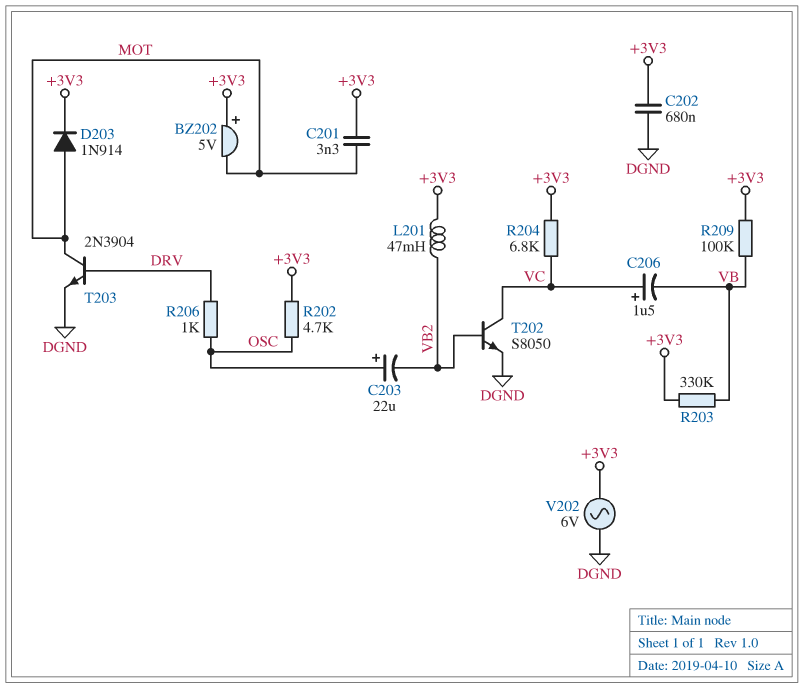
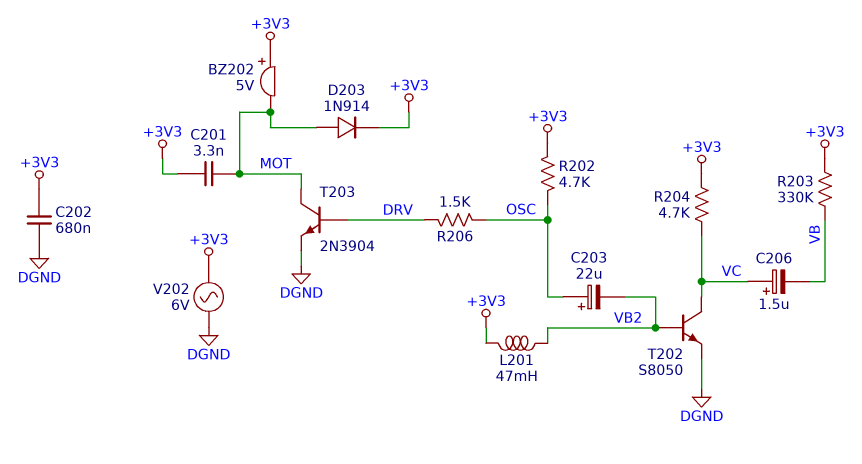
R204: 6.8k (+3V3, VC) -> 4.7k (+3V3, VC)
R206: 1k (DRV, OSC) -> 1.5k (DRV, OSC)
R209: 100k (+3V3, VB) -> none

